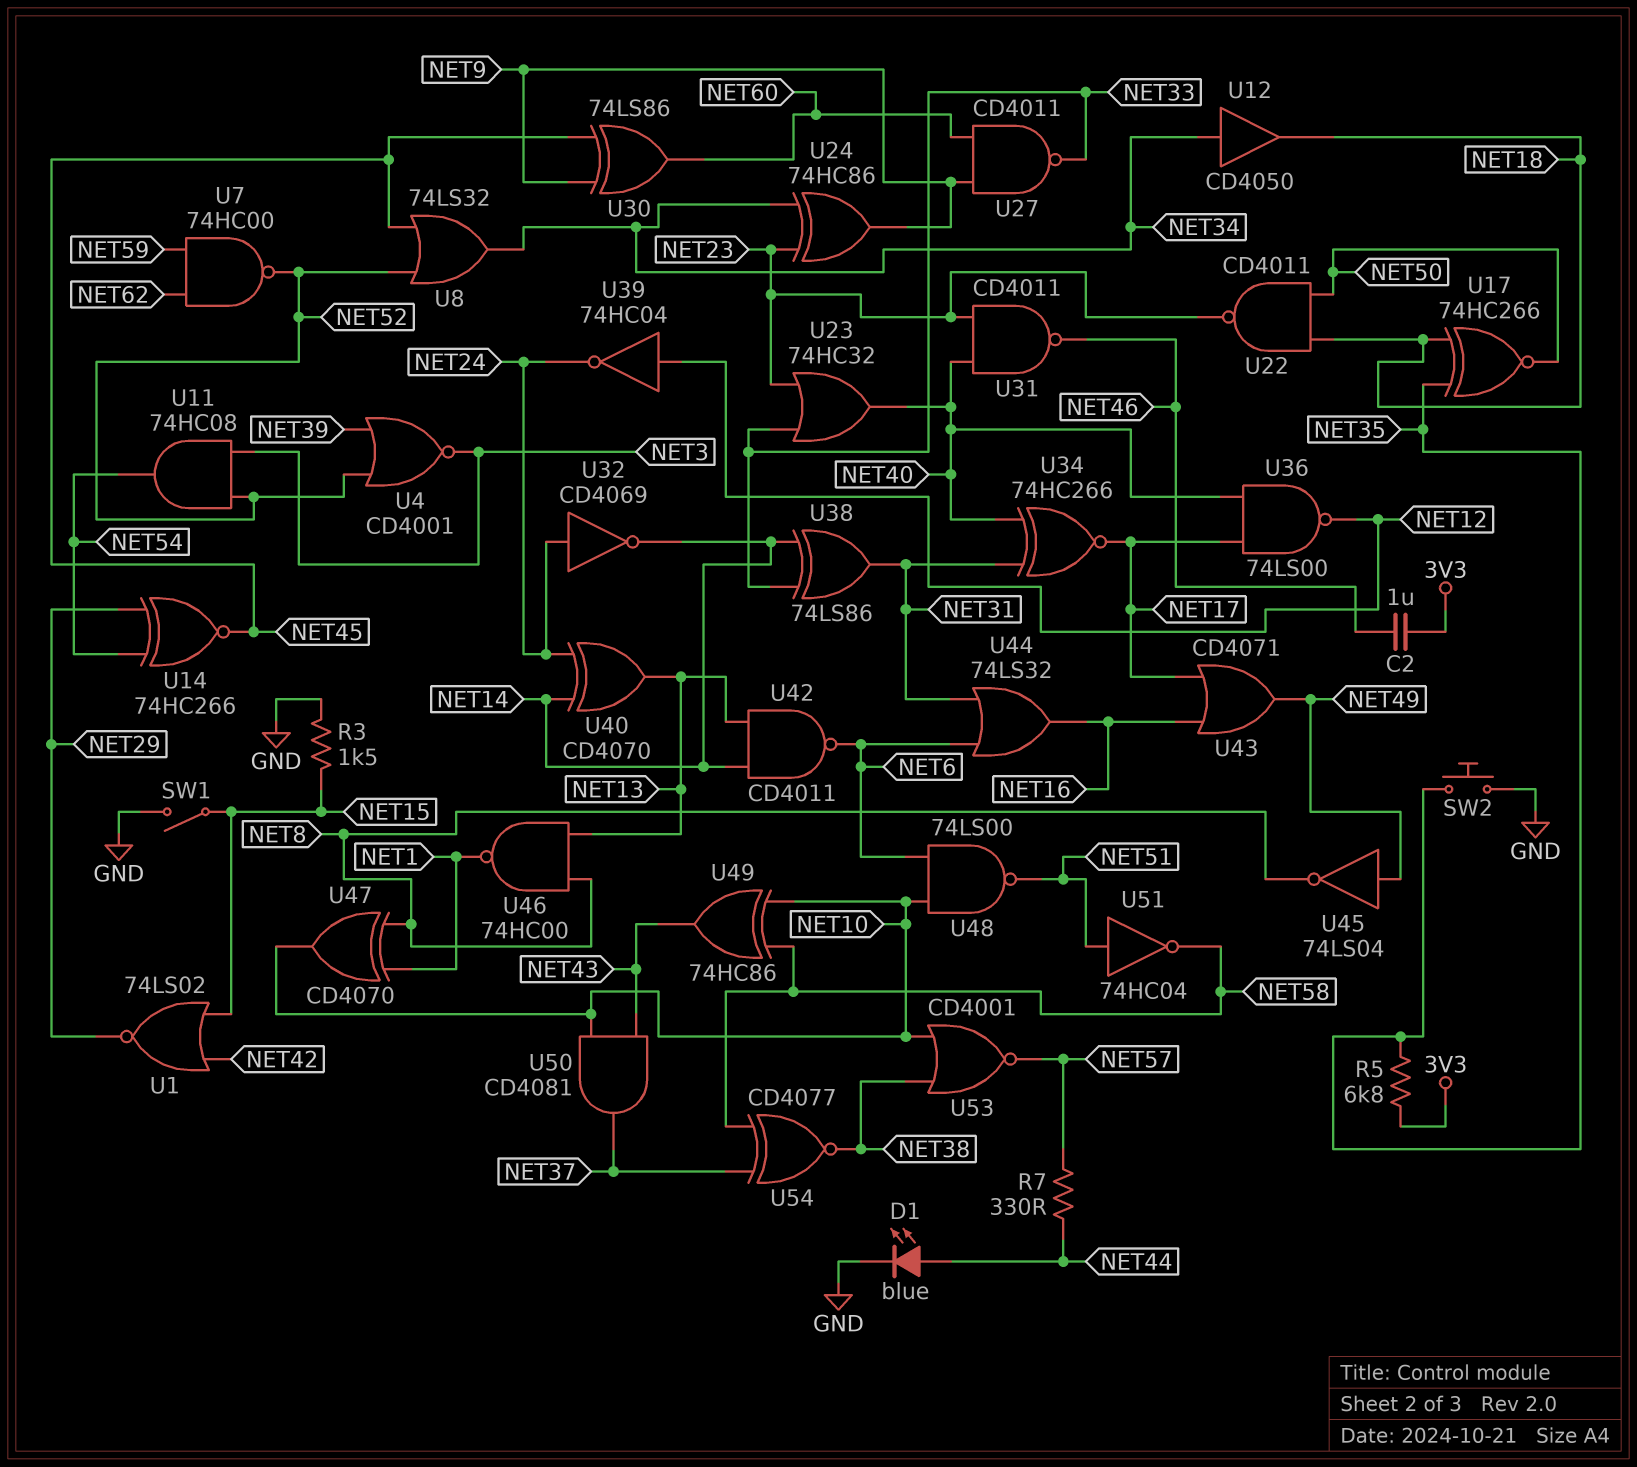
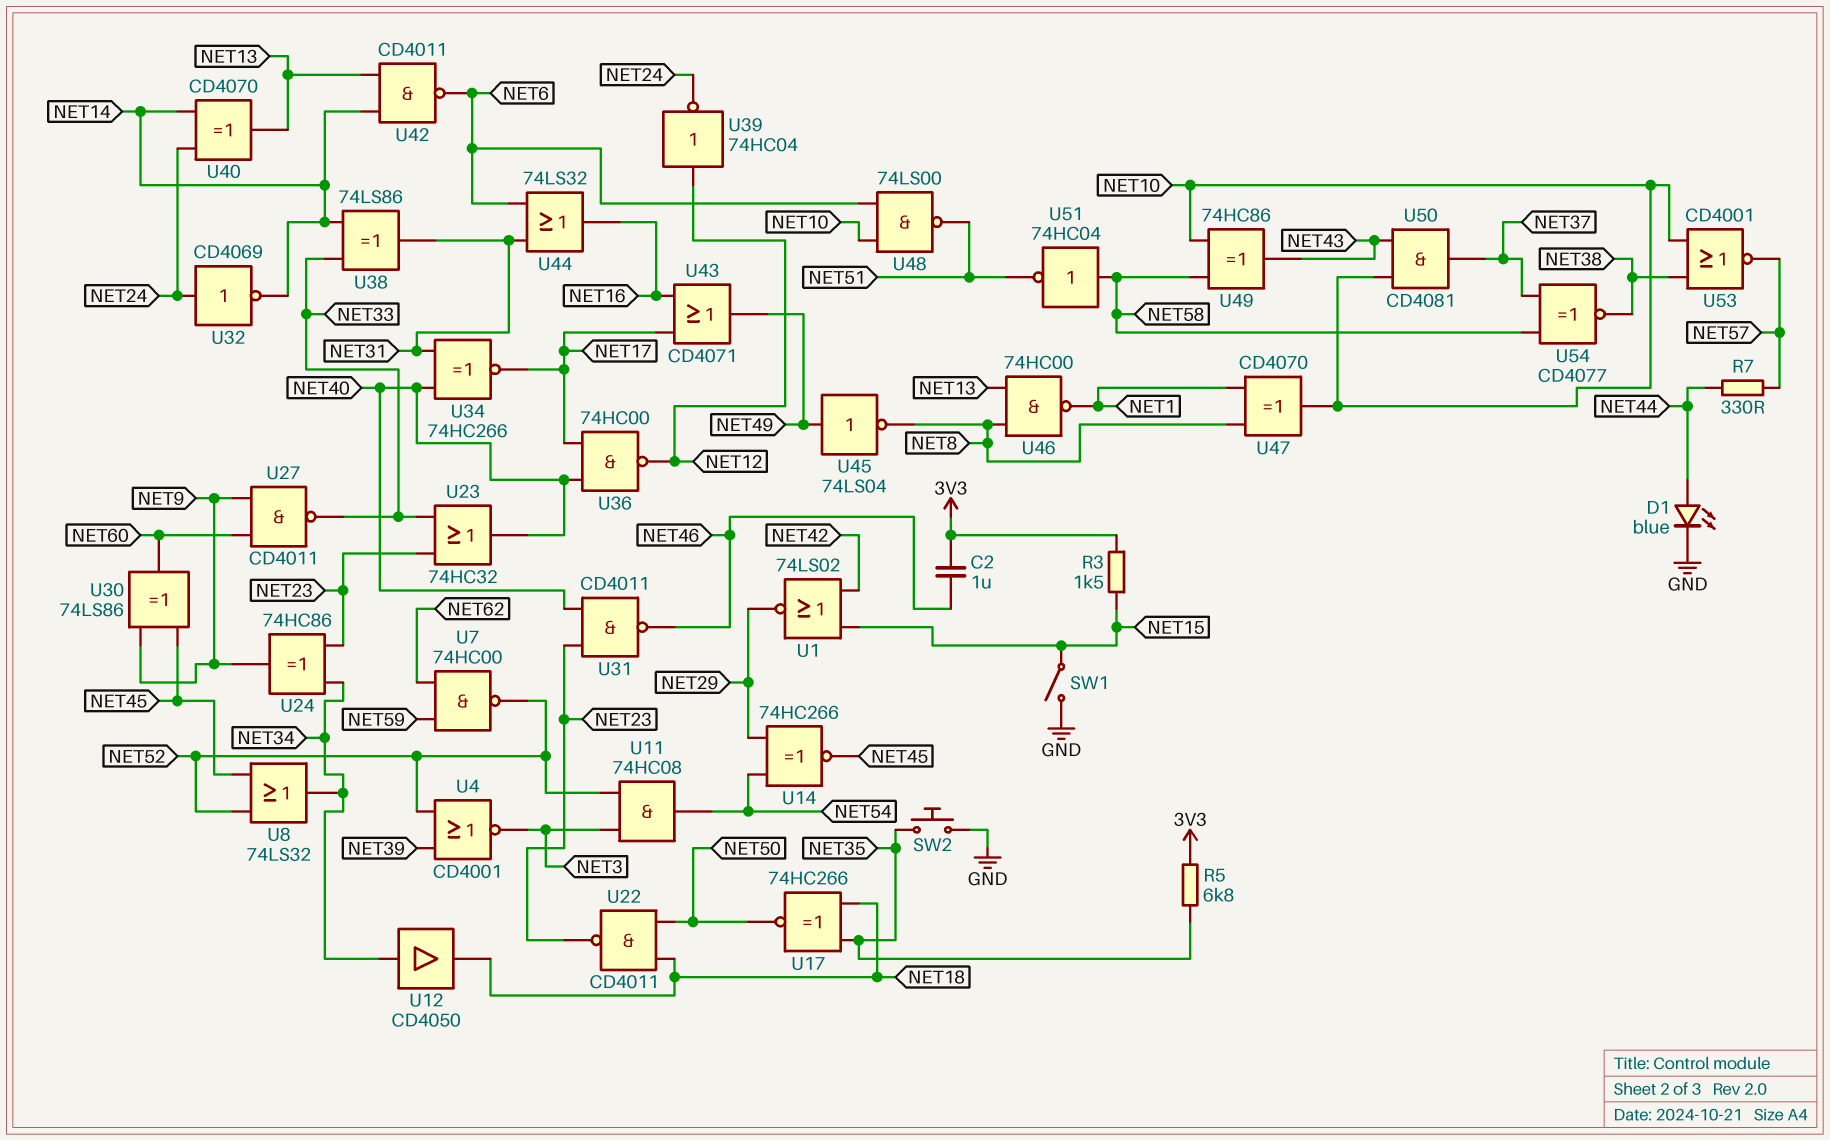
R3: 1.5k (GND, NET15) -> 1.5k (3V3, NET15)
U36: NAND 74LS00 (in NET17, in NET40, out NET12) -> NAND 74HC00 (in NET17, in NET40, out NET12)
U51: NOT 74HC04 (in NET51, out NET58) -> NOT 74HC04 (in NET58, out NET51)

